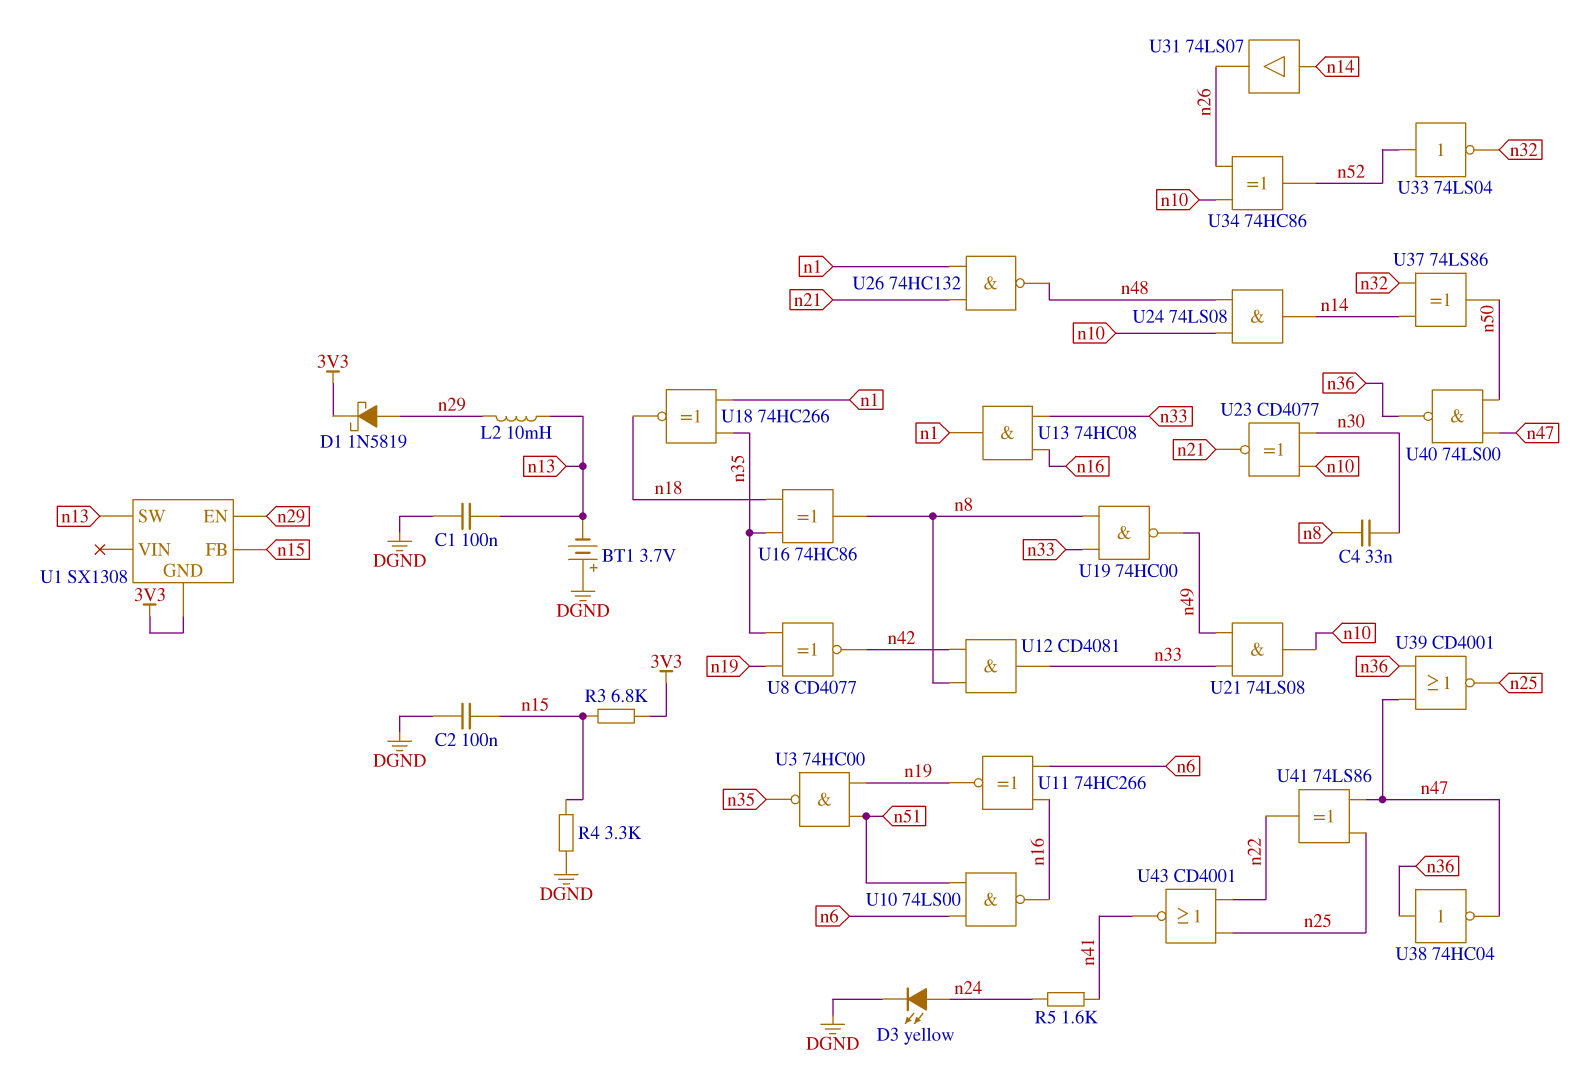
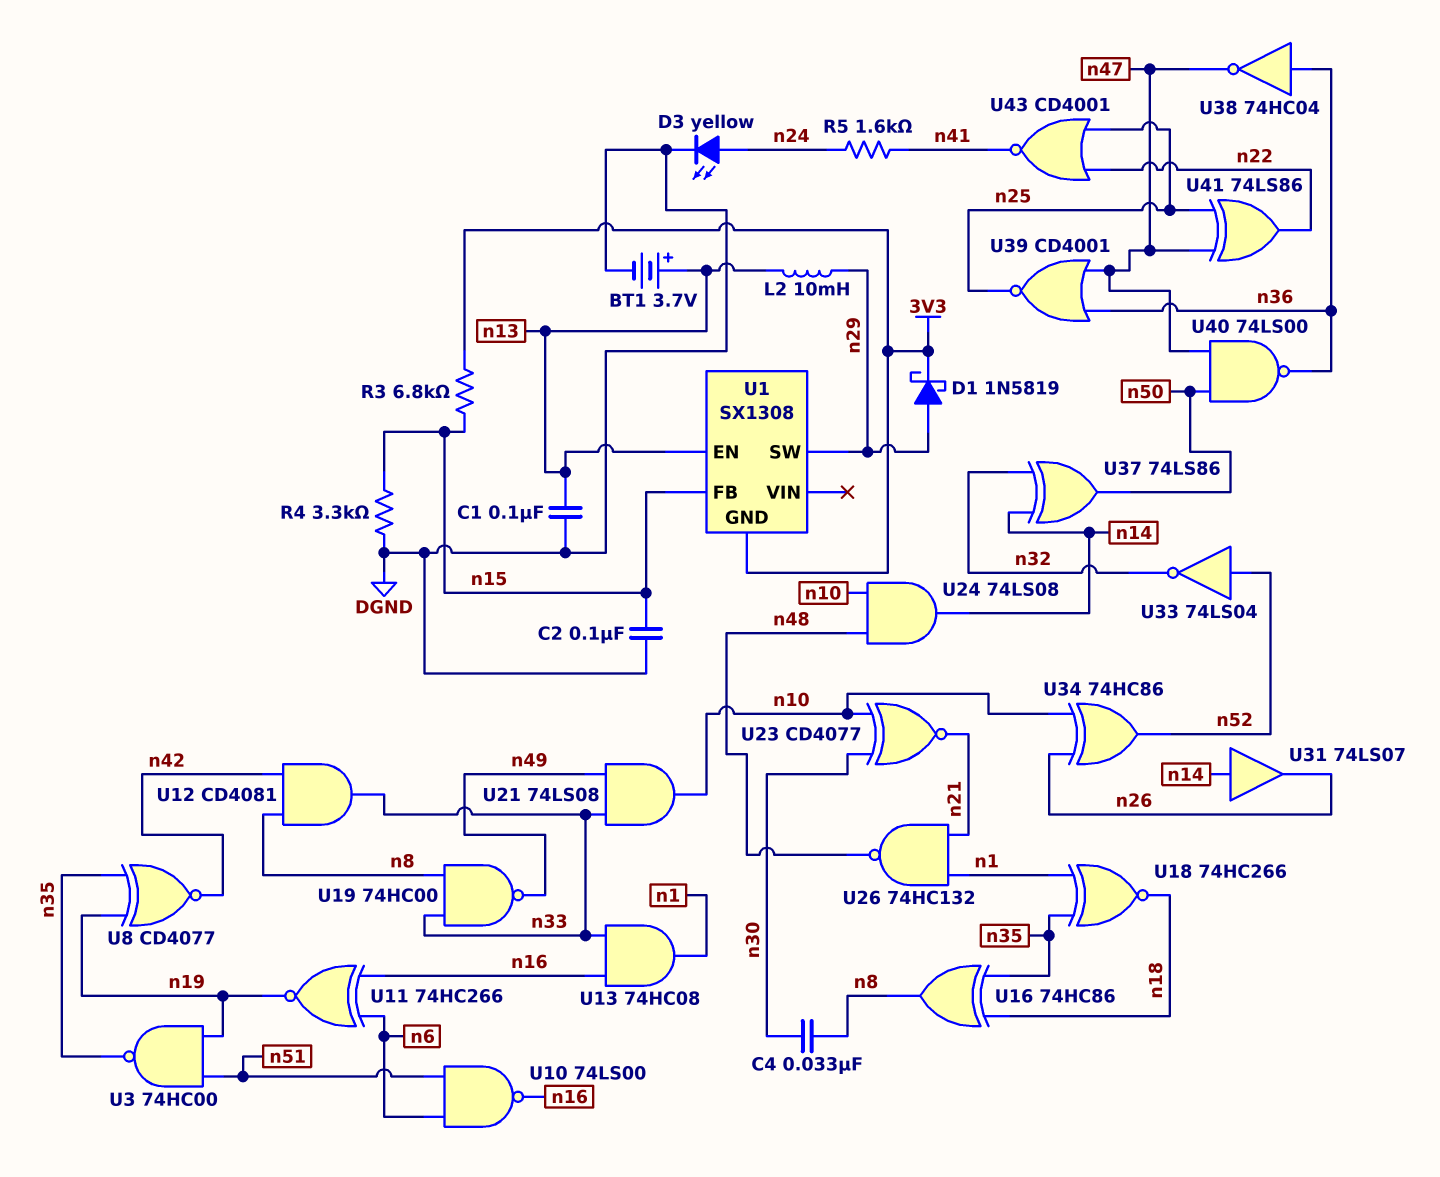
BT1: 3.7V (plus DGND, minus n13) -> 3.7V (plus n13, minus DGND)
U1 pin EN: n29 -> n13
U1 pin SW: n13 -> n29

